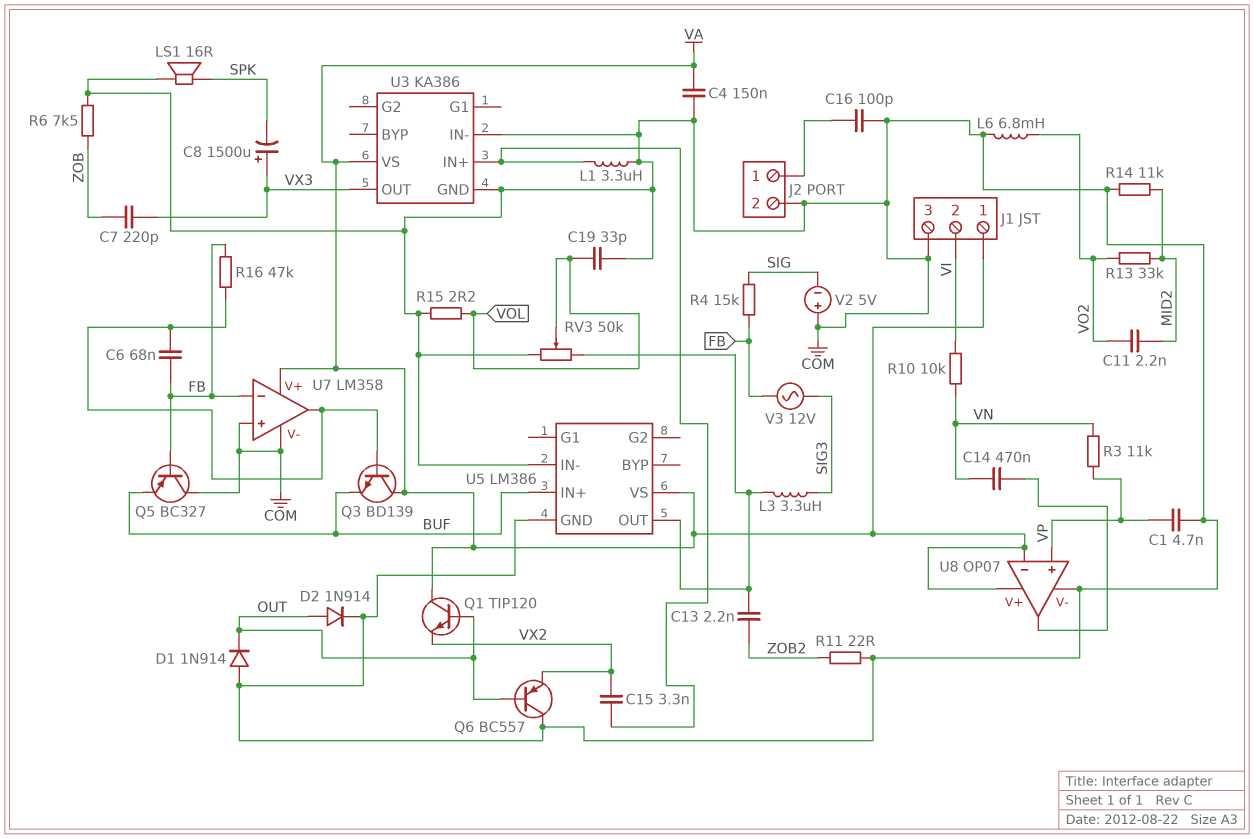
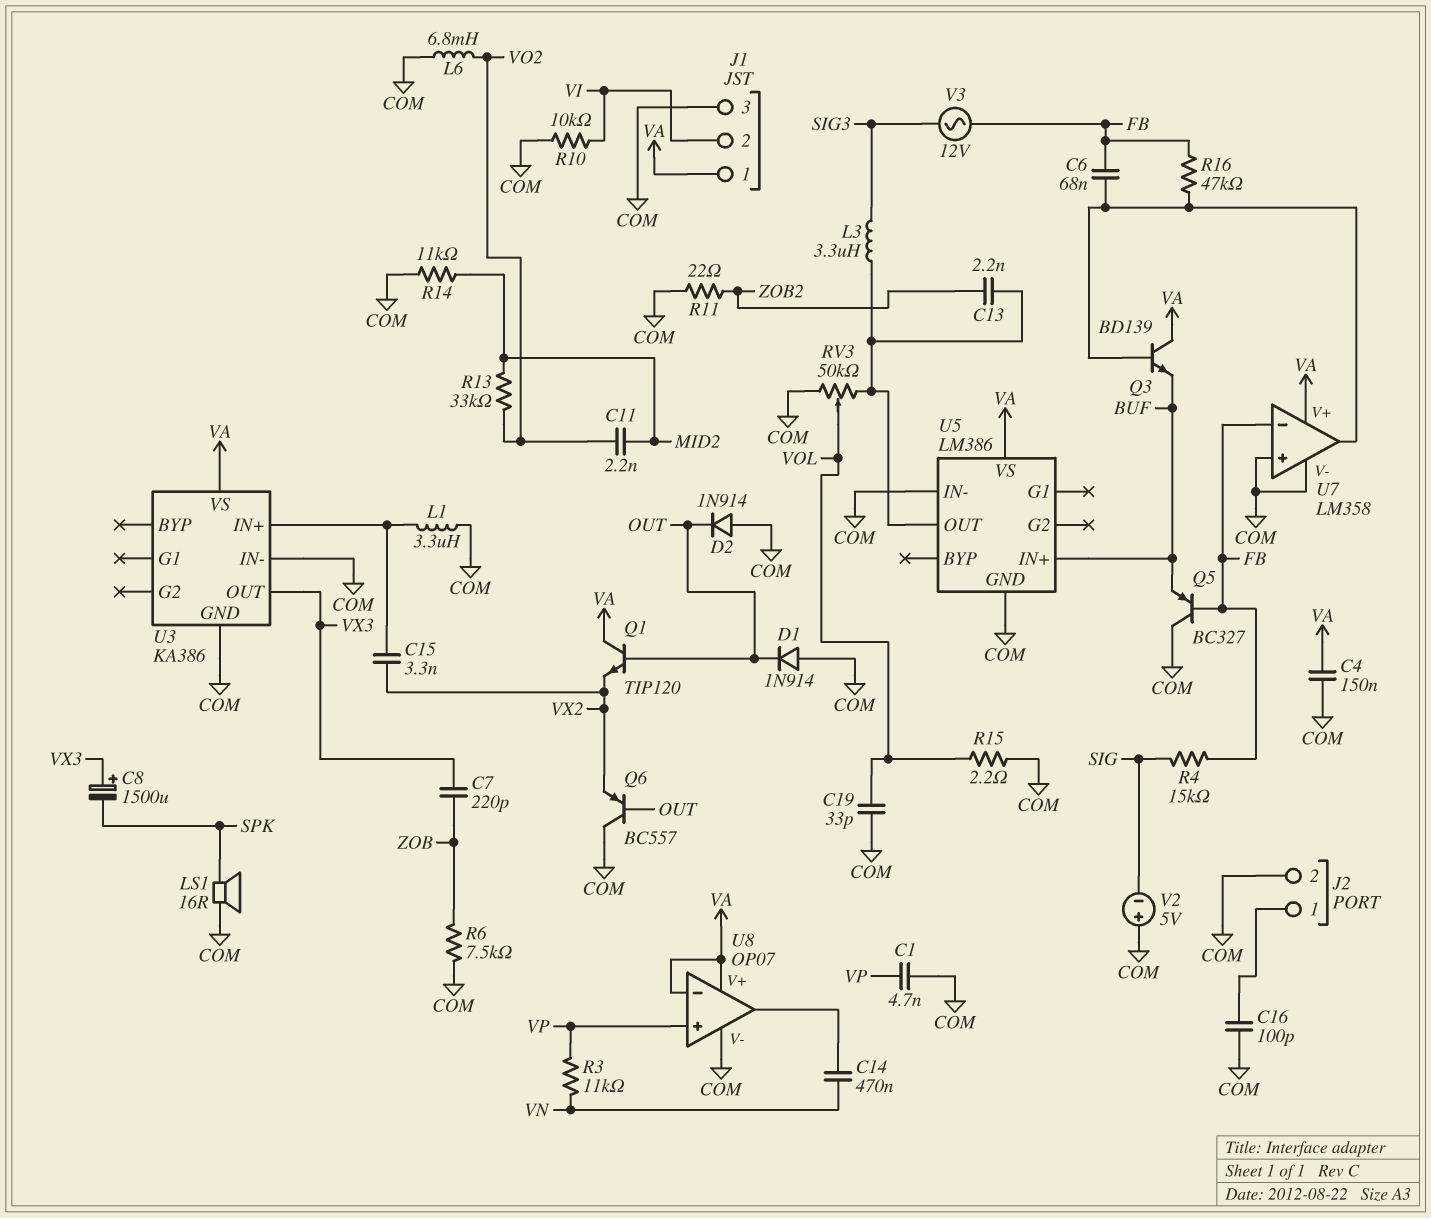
D2: diode 1N914 (A OUT, K COM) -> diode 1N914 (A COM, K OUT)
R10: 10k (VI, VN) -> 10k (COM, VI)

